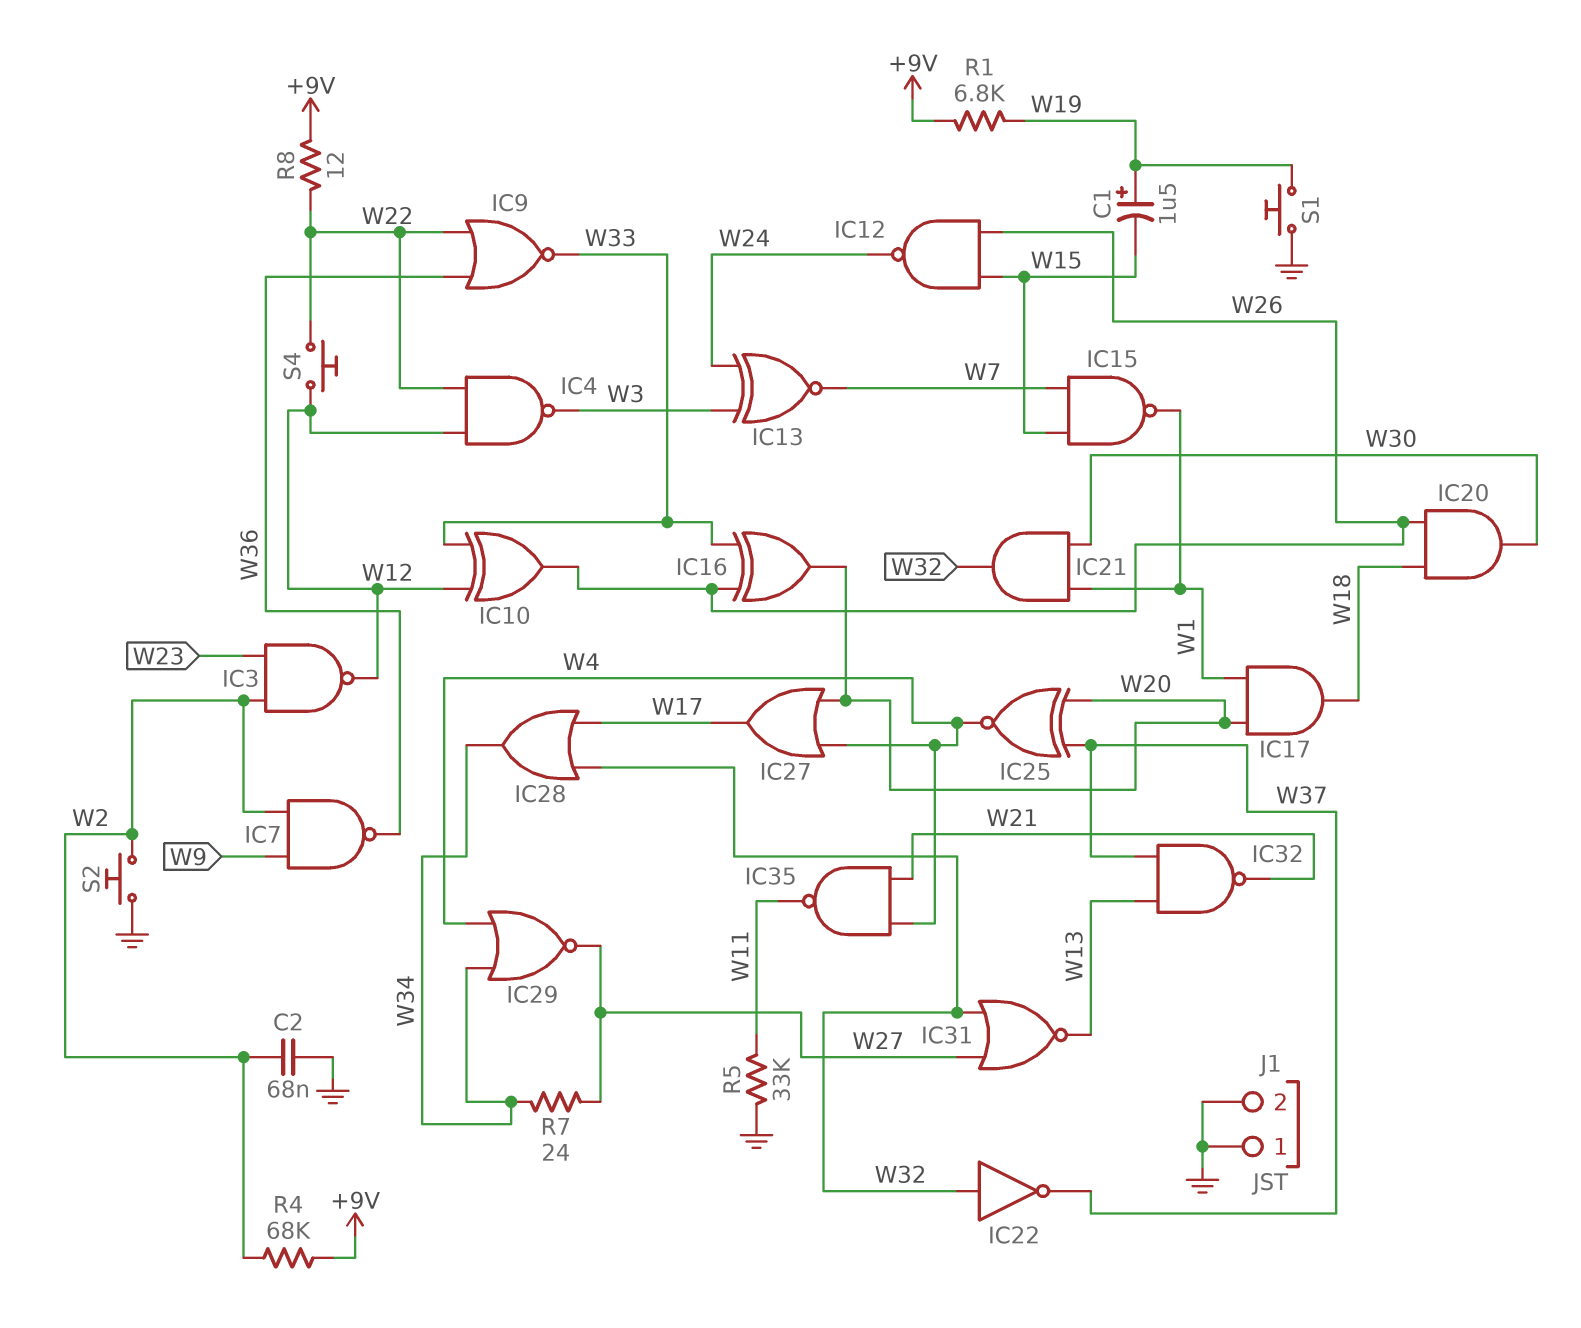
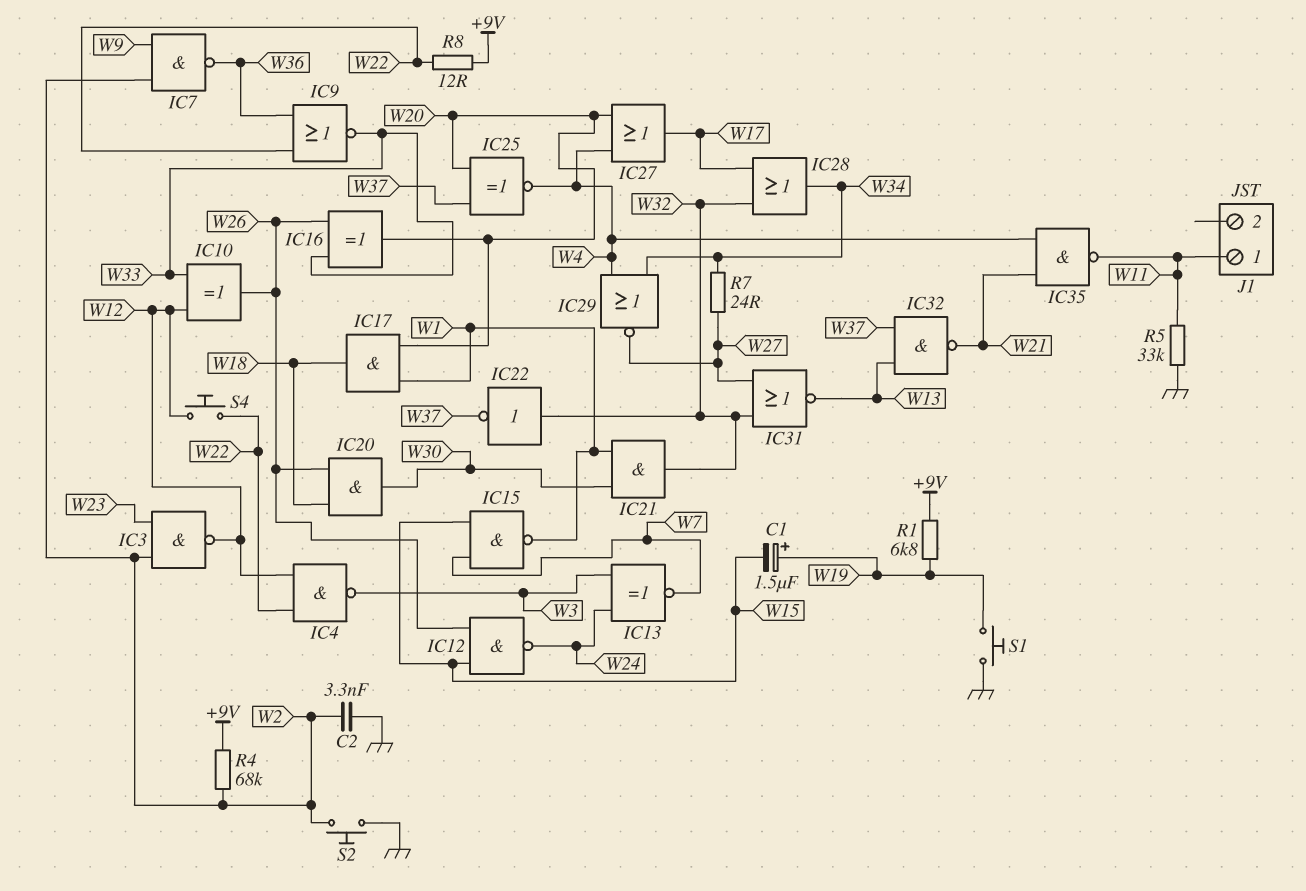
C2: 68nF (GND, W2) -> 3.3nF (GND, W2)
J1 pin 1: GND -> W11
J1 pin 2: GND -> none

